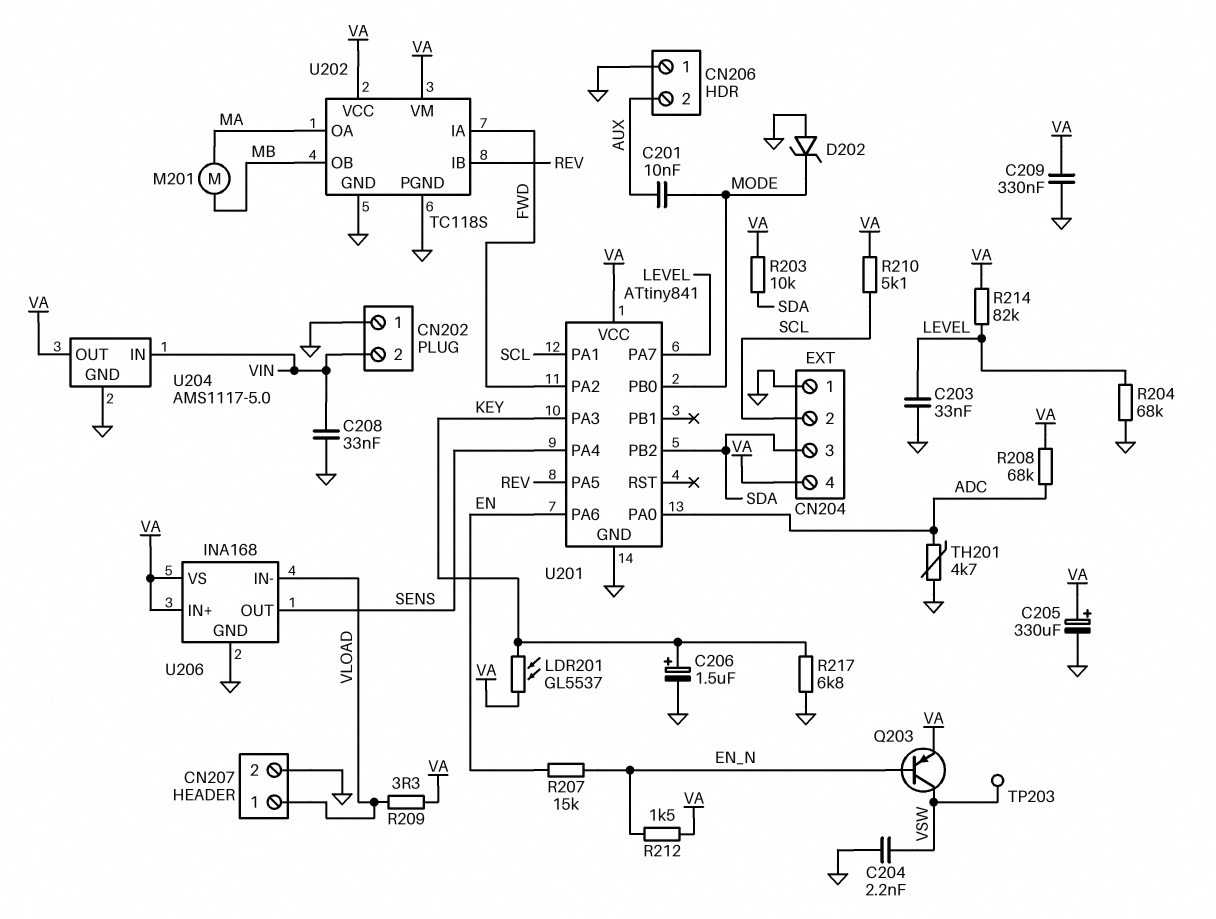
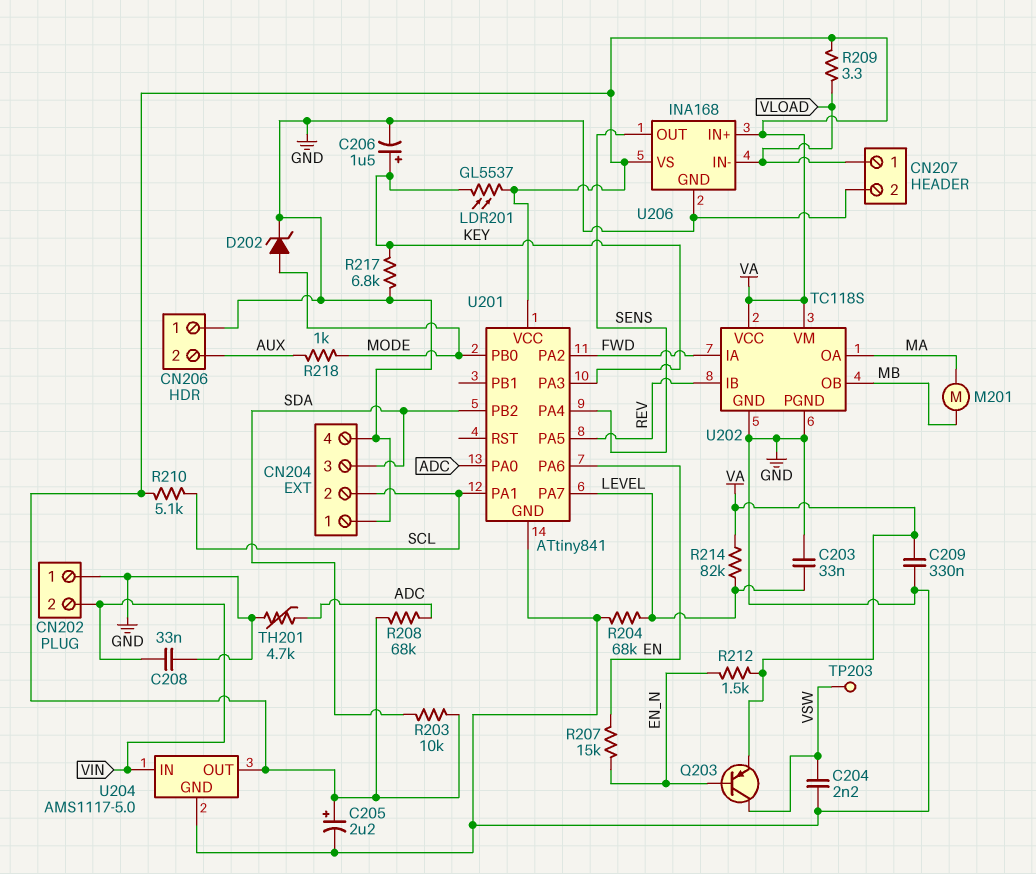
C201: 10nF (AUX, MODE) -> none
C205: 330uF (plus VA, minus GND) -> 2.2uF (plus VA, minus GND)
CN204 pin 4: VA -> GND
D202: zener (A GND, K MODE) -> zener (A MODE, K GND)
R218: none -> 1k (AUX, MODE)

